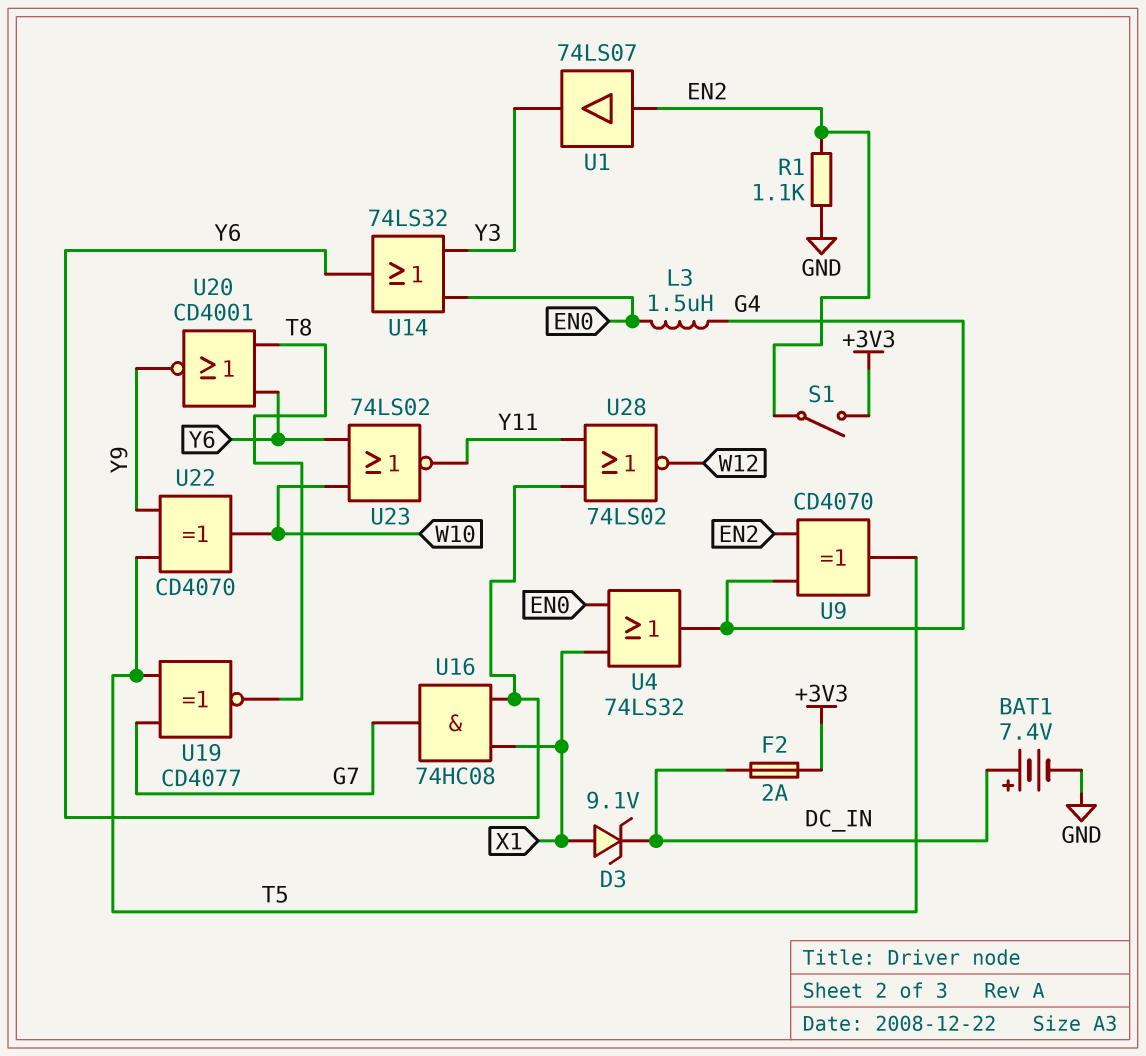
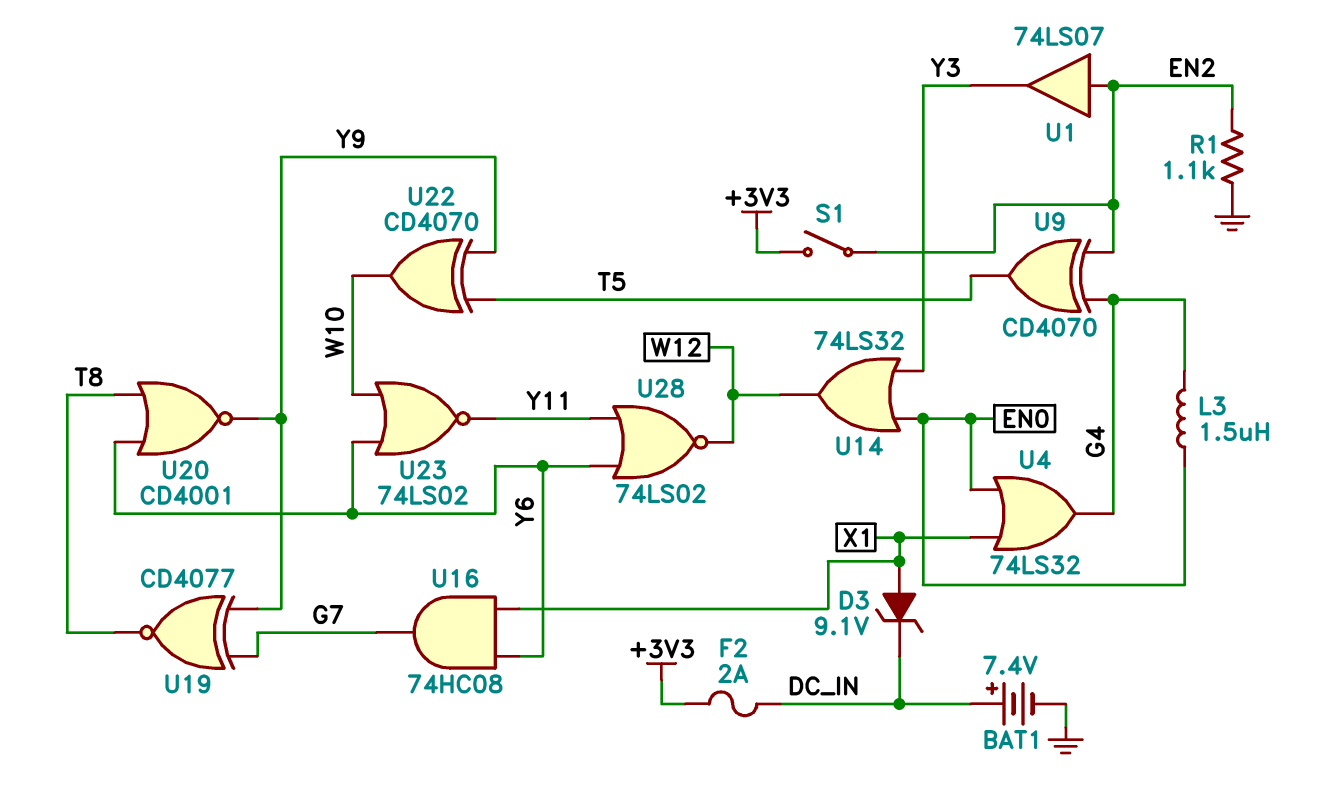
U14: OR 74LS32 (in EN0, in Y3, out Y6) -> OR 74LS32 (in EN0, in Y3, out W12)
U19: XNOR CD4077 (in G7, in T5, out T8) -> XNOR CD4077 (in G7, in Y9, out T8)

